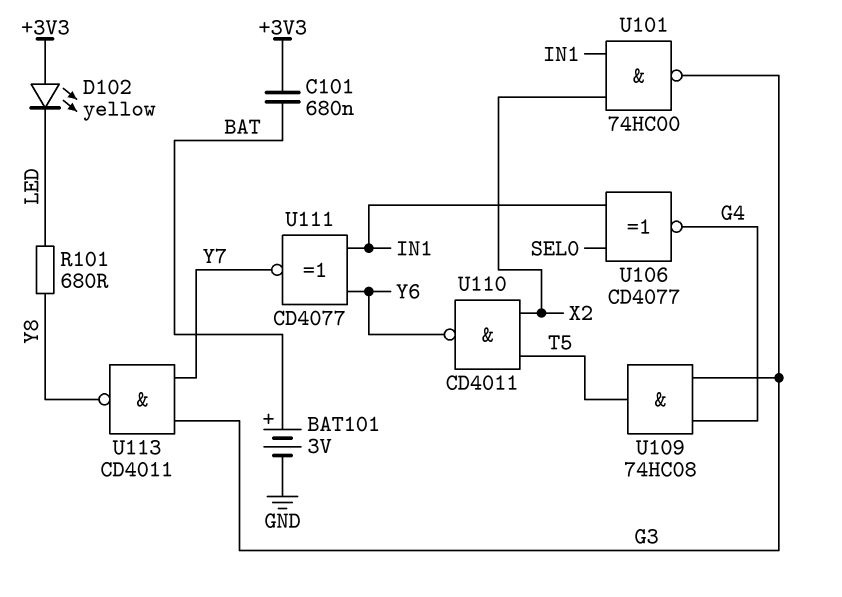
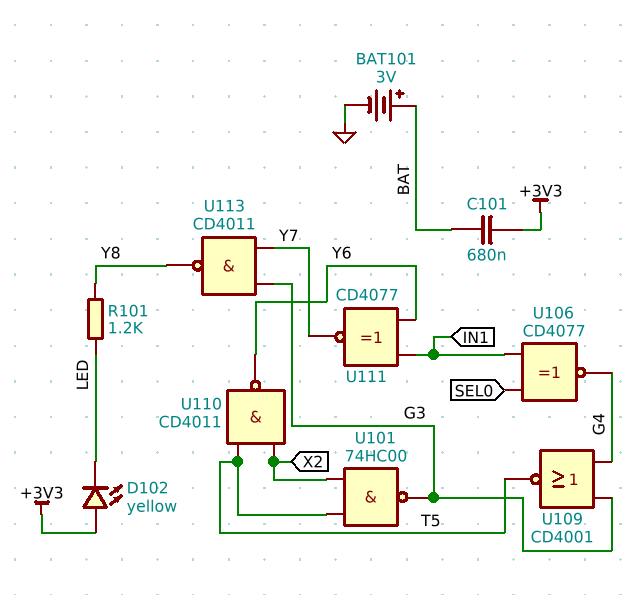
R101: 680 (LED, Y8) -> 1.2k (LED, Y8)
U101: NAND 74HC00 (in IN1, in X2, out G3) -> NAND 74HC00 (in T5, in X2, out G3)
U109: AND 74HC08 (in G3, in G4, out T5) -> NOR CD4001 (in G3, in G4, out T5)

